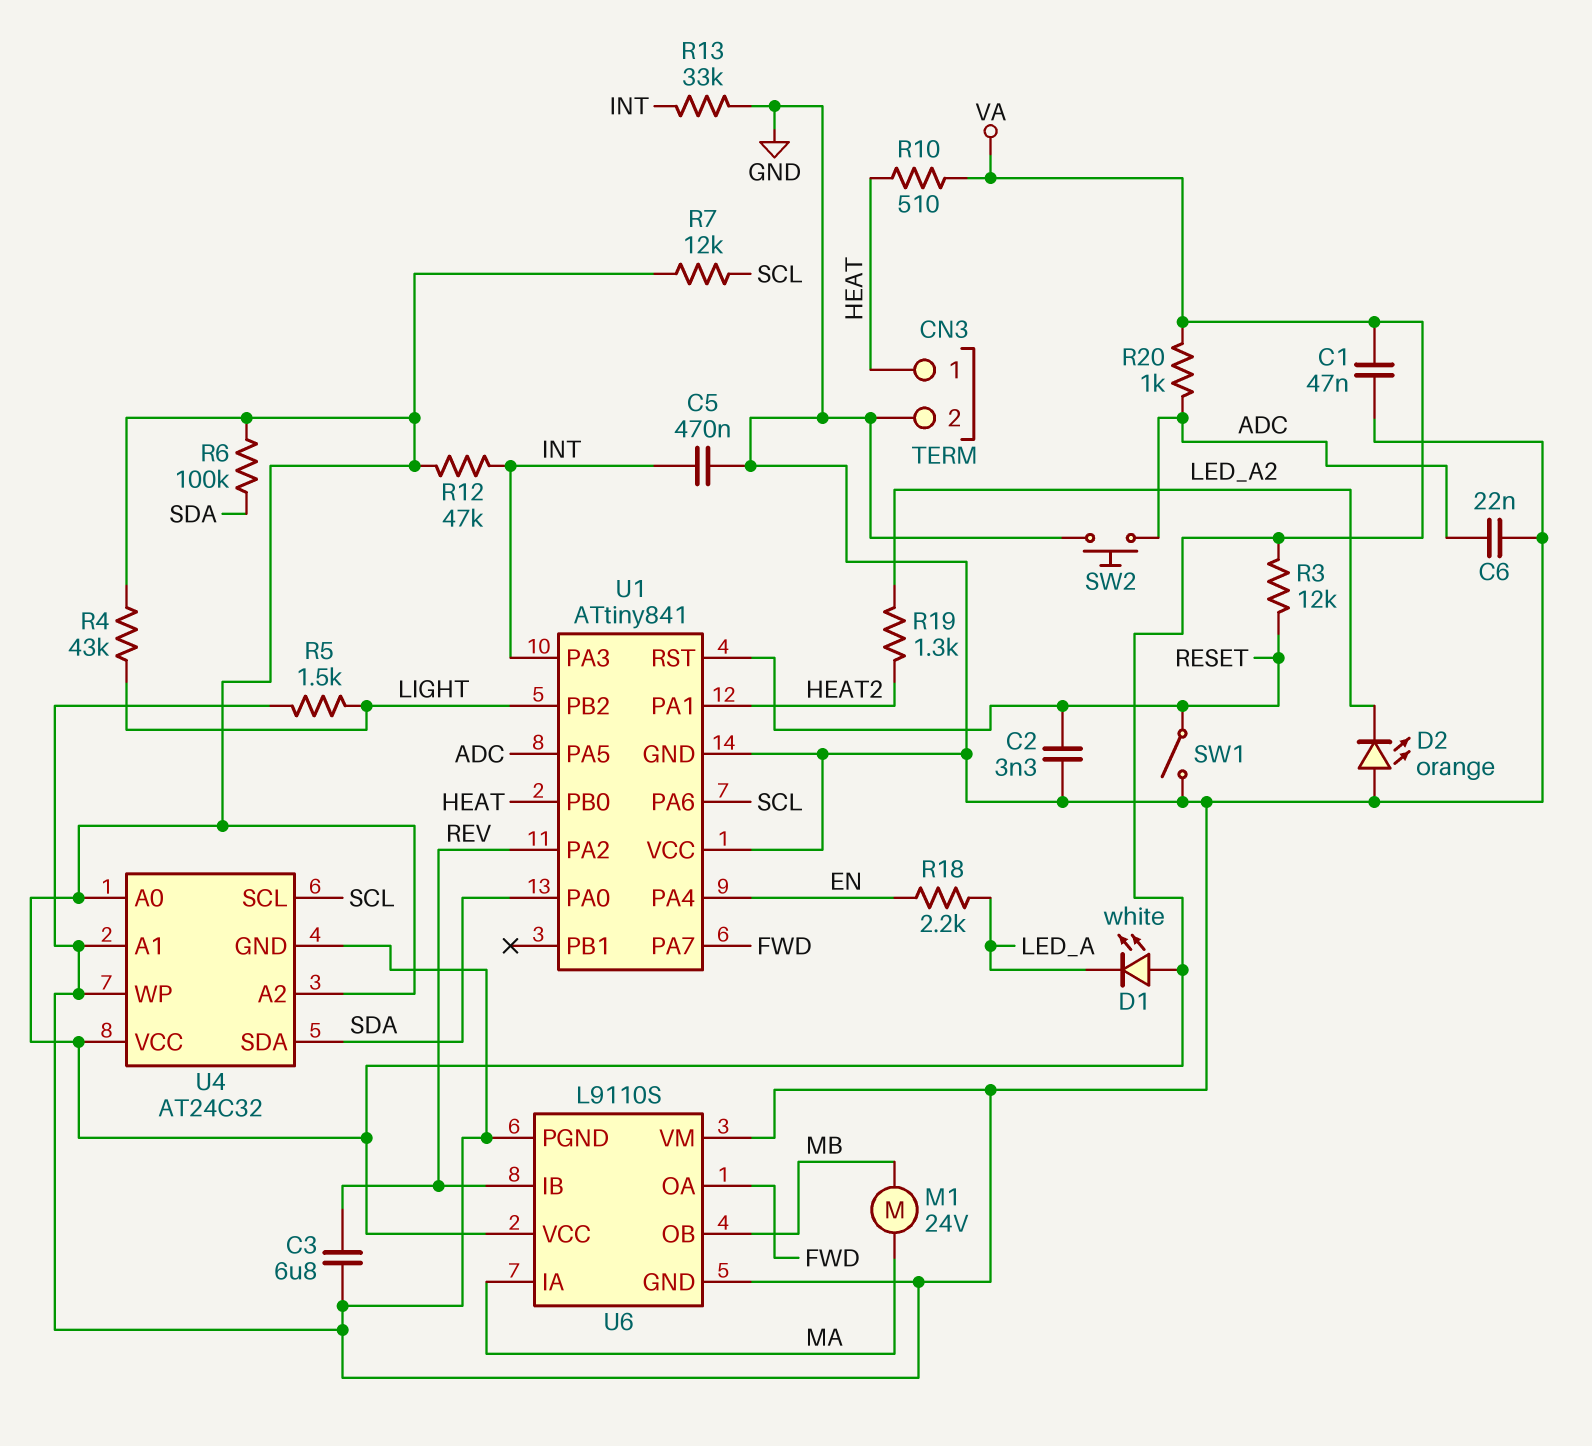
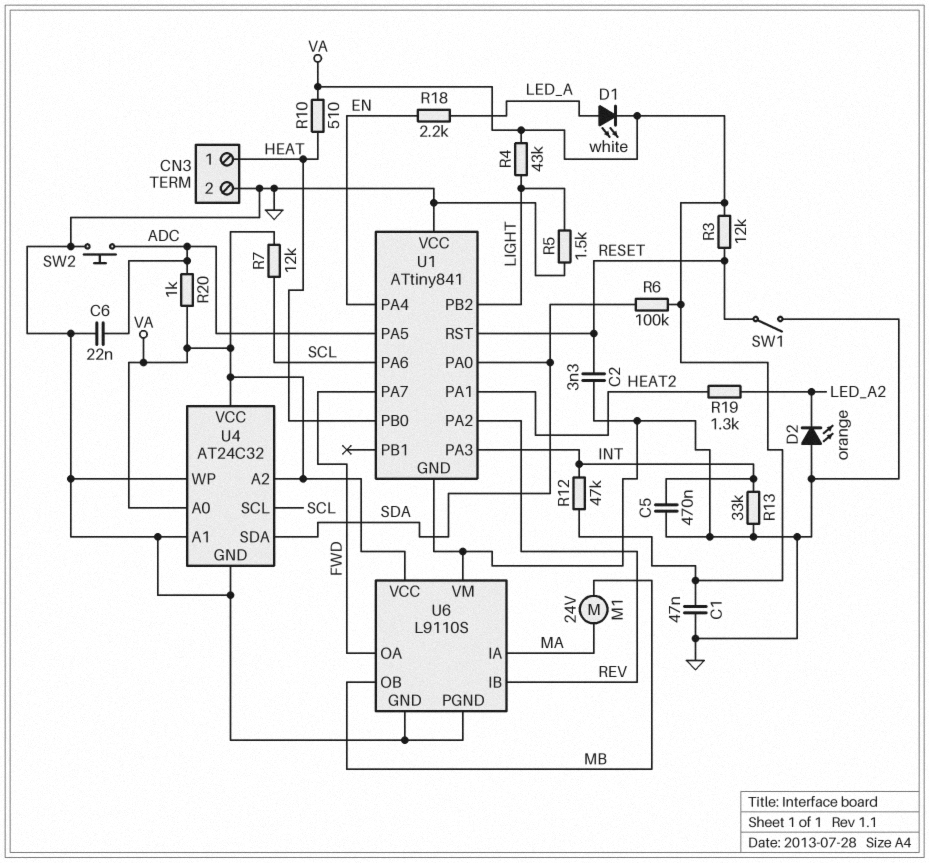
C3: 6.8uF (GND, REV) -> none
D1: LED white (A VA, K LED_A) -> LED white (A LED_A, K VA)

